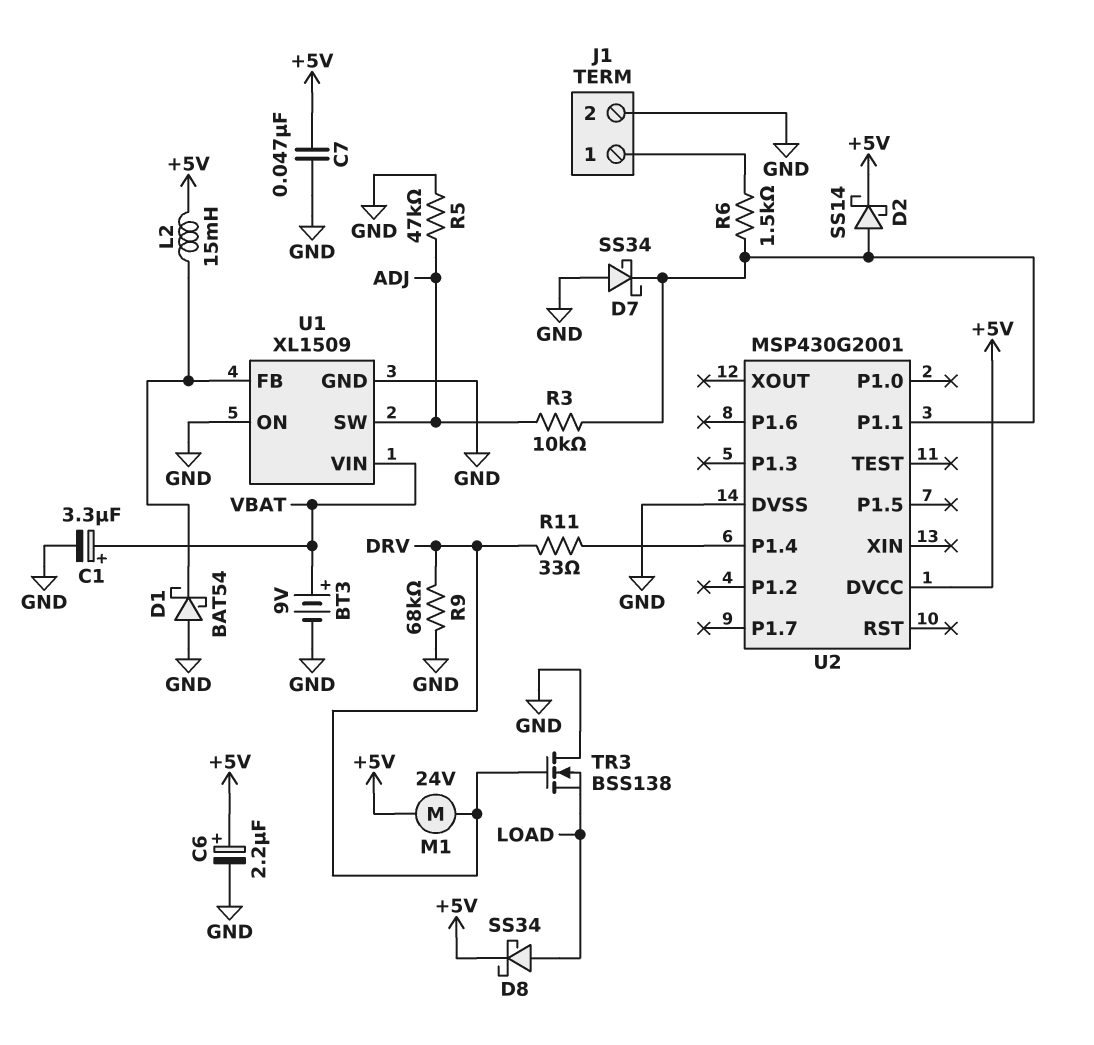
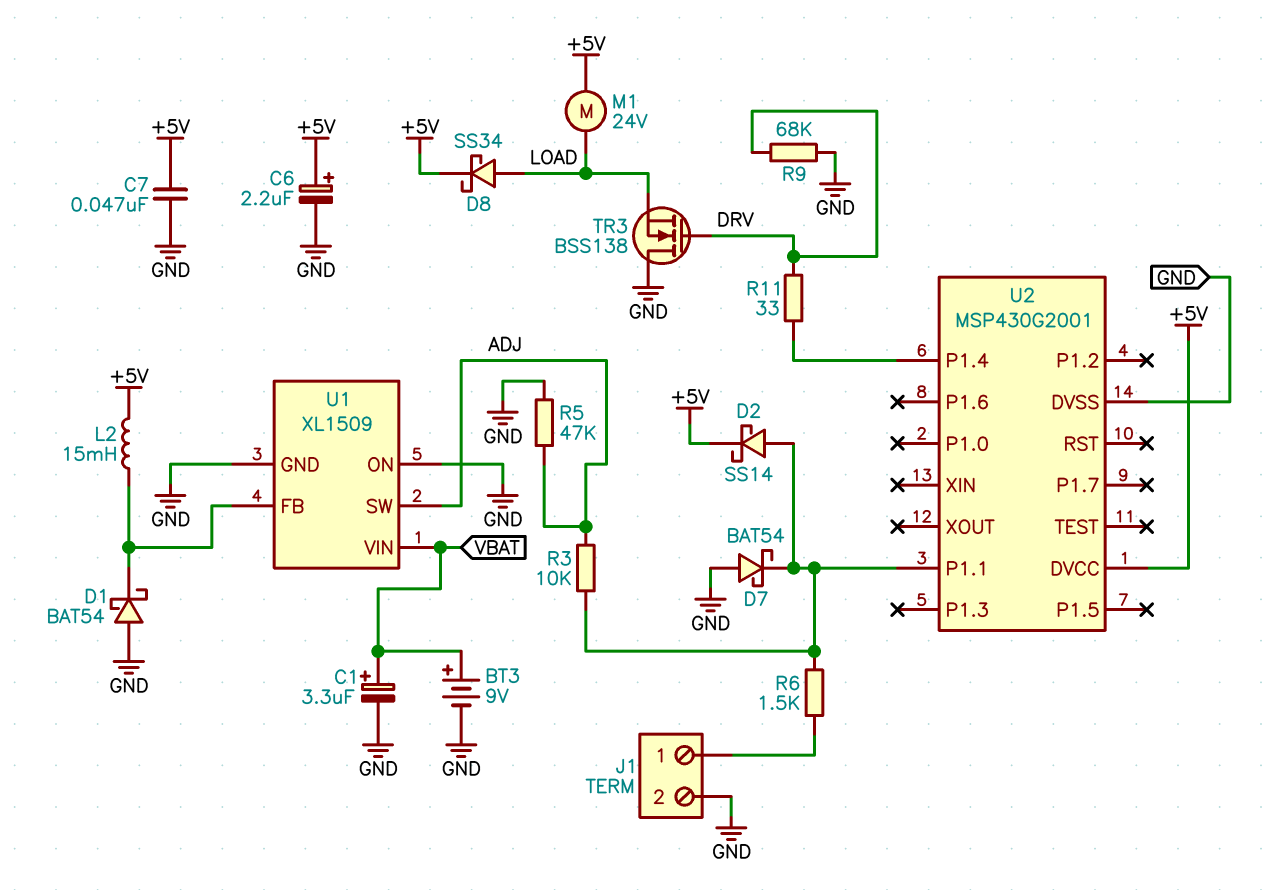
D7: schottky SS34 (A GND, K U2/P1.1) -> schottky BAT54 (A GND, K U2/P1.1)
M1: motor 24V (+5V, DRV) -> motor 24V (+5V, LOAD)

